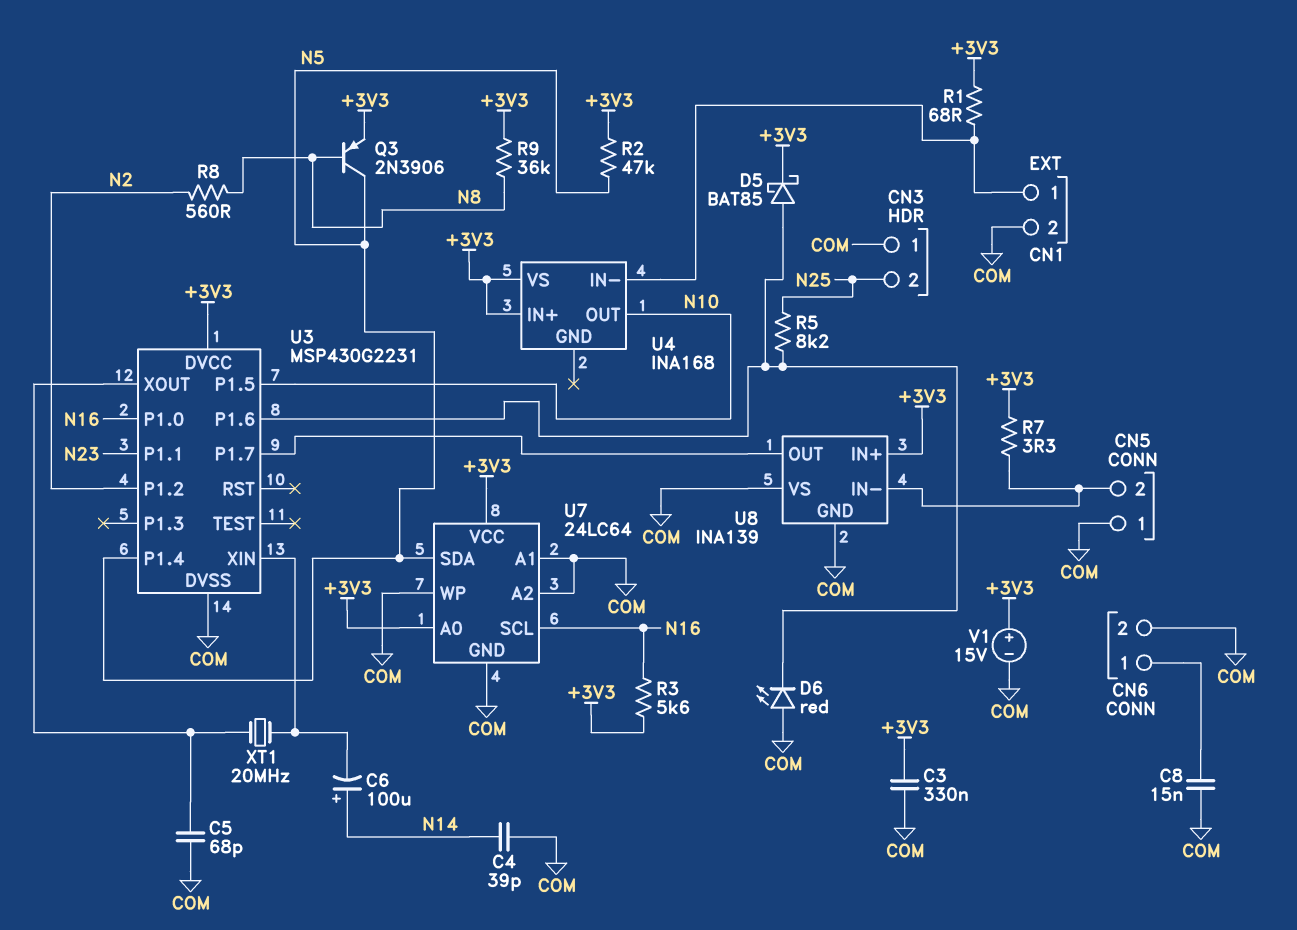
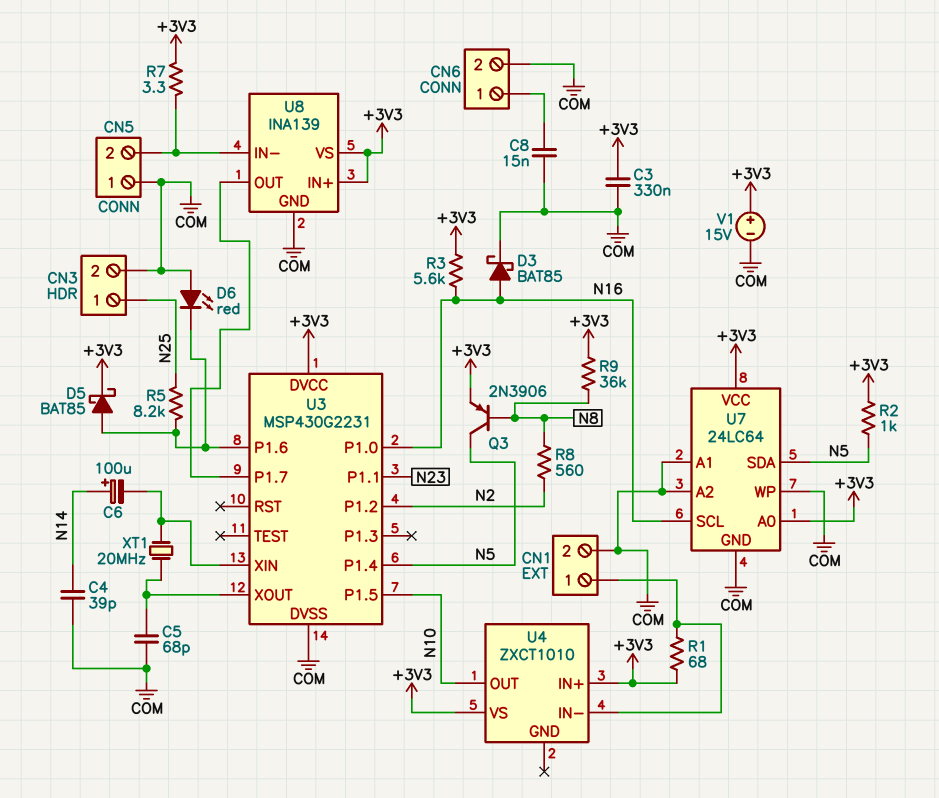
CN3 pin 1: COM -> N25
CN3 pin 2: N25 -> COM
D3: none -> schottky BAT85 (A N16, K COM)
R2: 47k (+3V3, N5) -> 1k (+3V3, N5)
U4: INA168 -> ZXCT1010
U8 pin VS: COM -> +3V3

